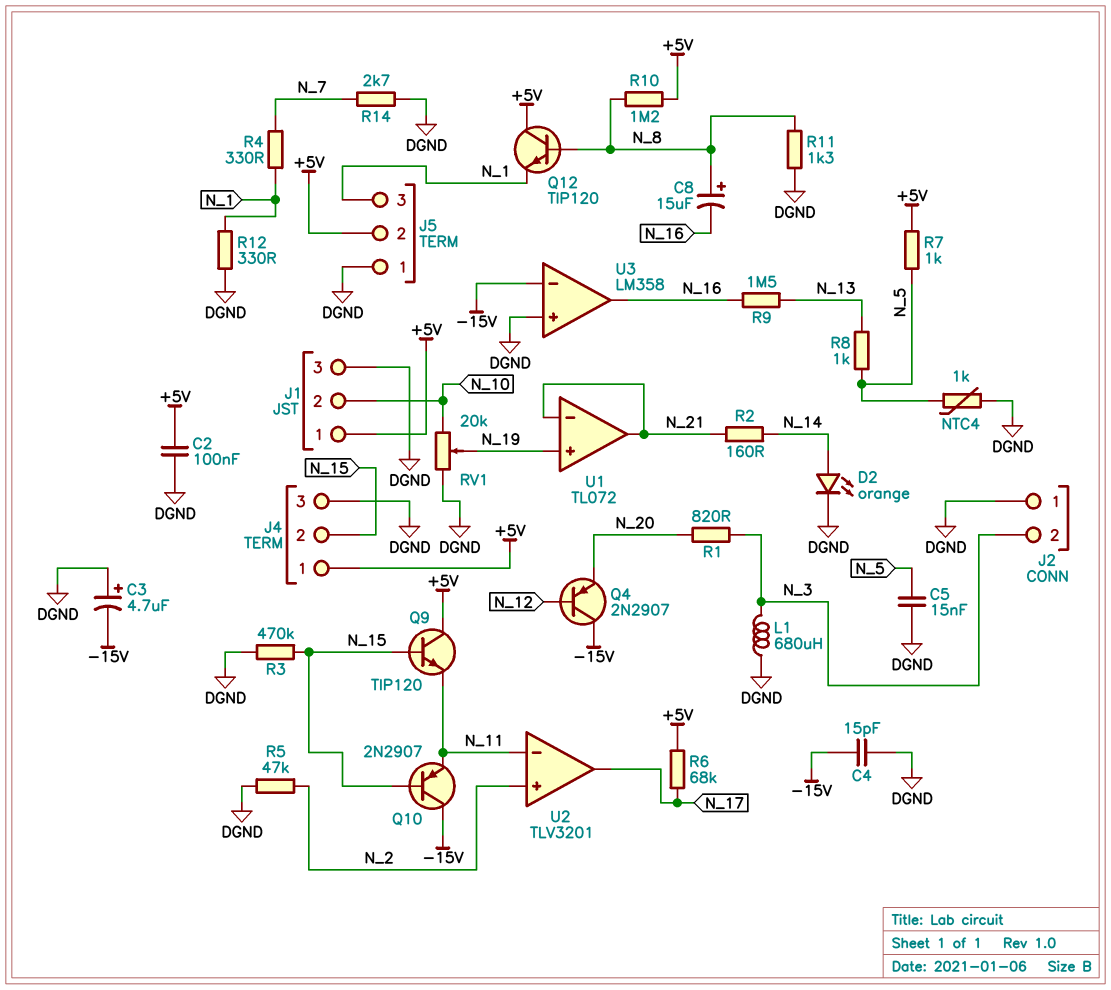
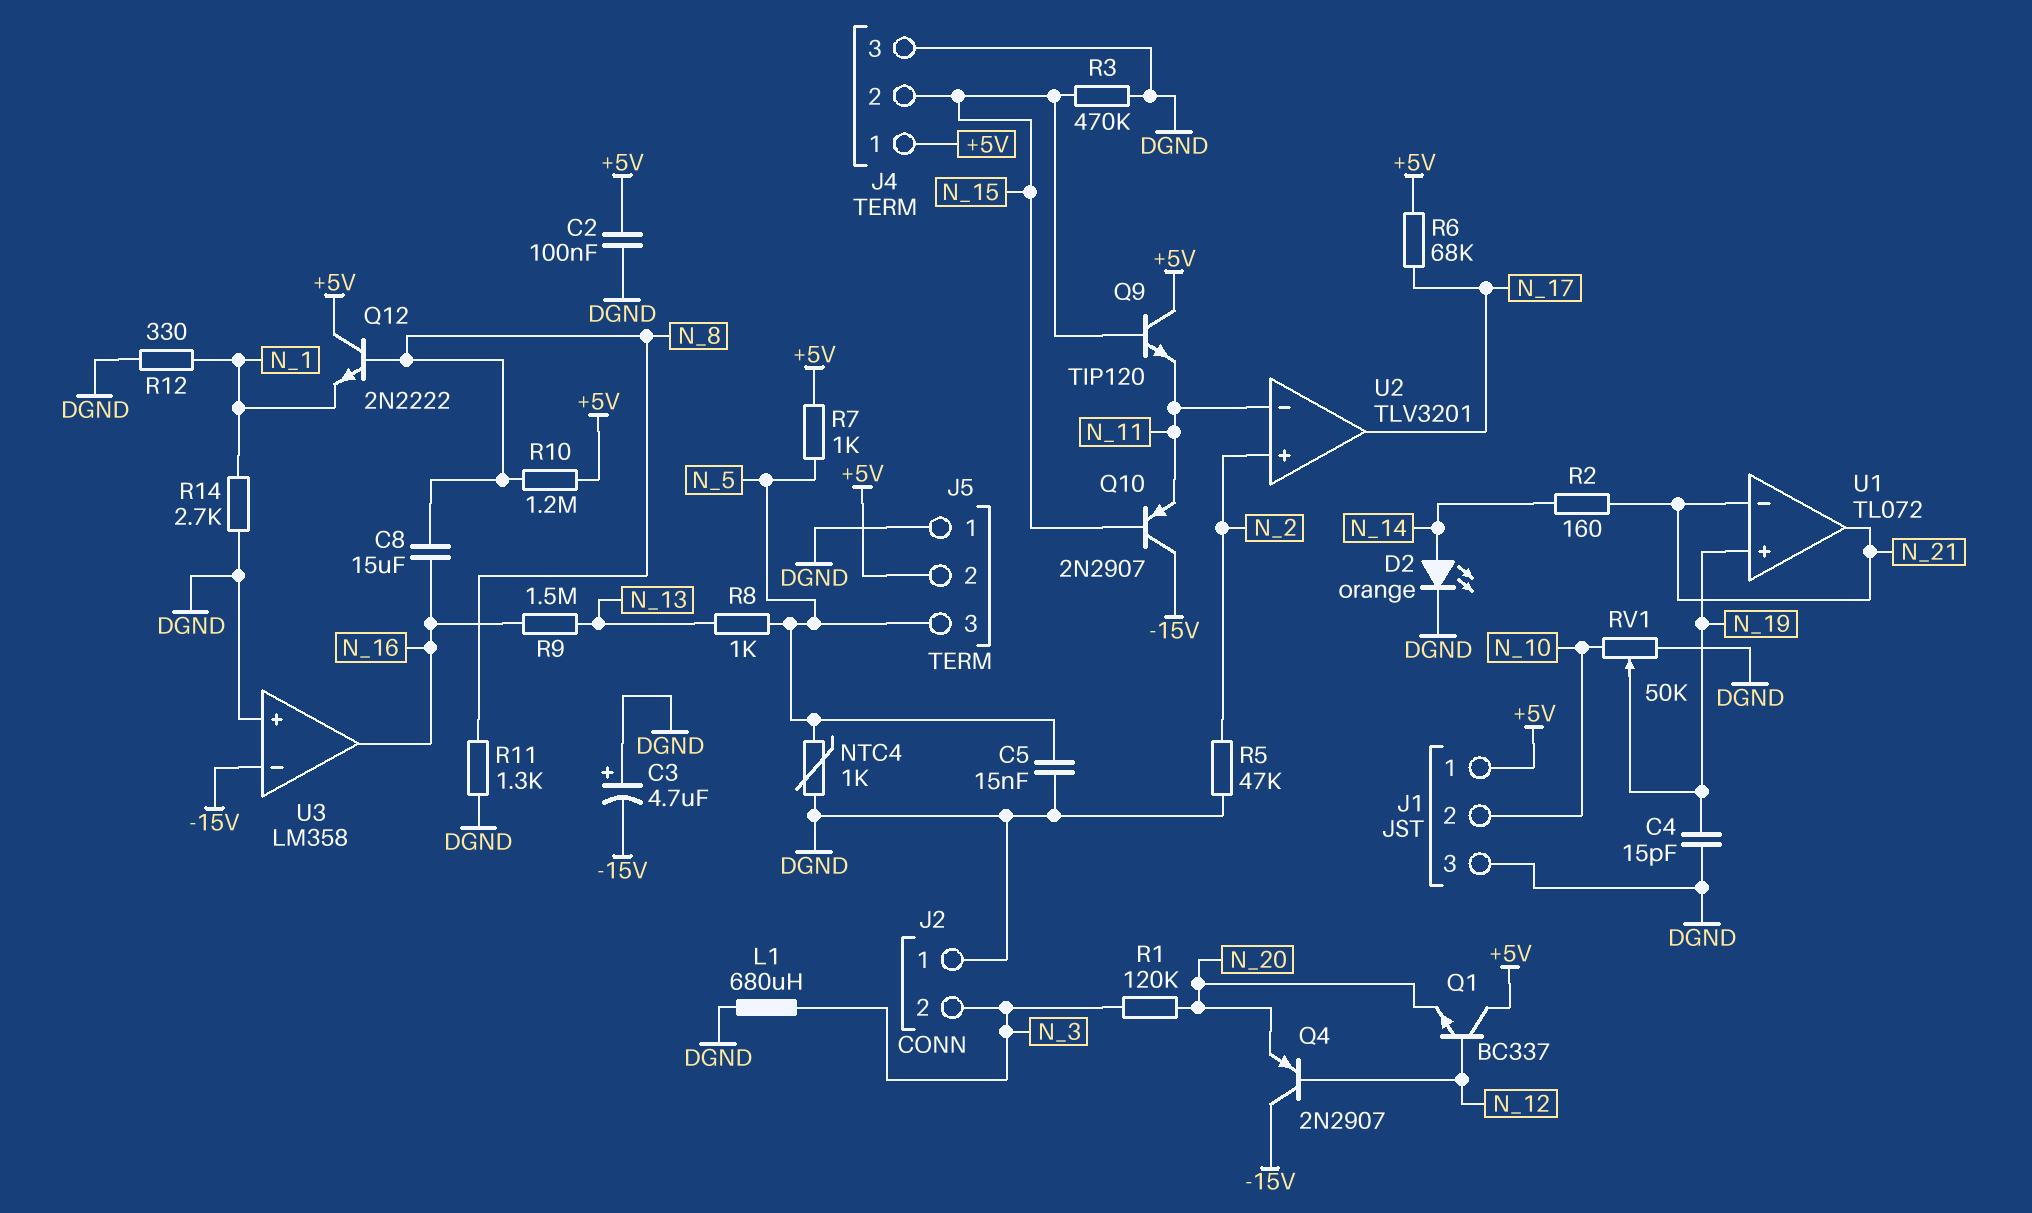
C4: 15pF (-15V, DGND) -> 15pF (DGND, N_19)
C8: 15uF (plus N_8, minus N_16) -> 15uF (N_8, N_16)
J5 pin 3: N_1 -> N_5
Q1: none -> NPN BC337 (B N_12, C +5V, E N_20)
Q12: NPN TIP120 (B N_8, C +5V, E N_1) -> NPN 2N2222 (B N_8, C +5V, E N_1)
R1: 820 (N_3, N_20) -> 120k (N_3, N_20)
R4: 330 (N_1, N_7) -> none
R14: 2.7k (DGND, N_7) -> 2.7k (DGND, N_1)
RV1: 20k (DGND, N_10, wiper N_19) -> 50k (DGND, N_10, wiper N_19)

